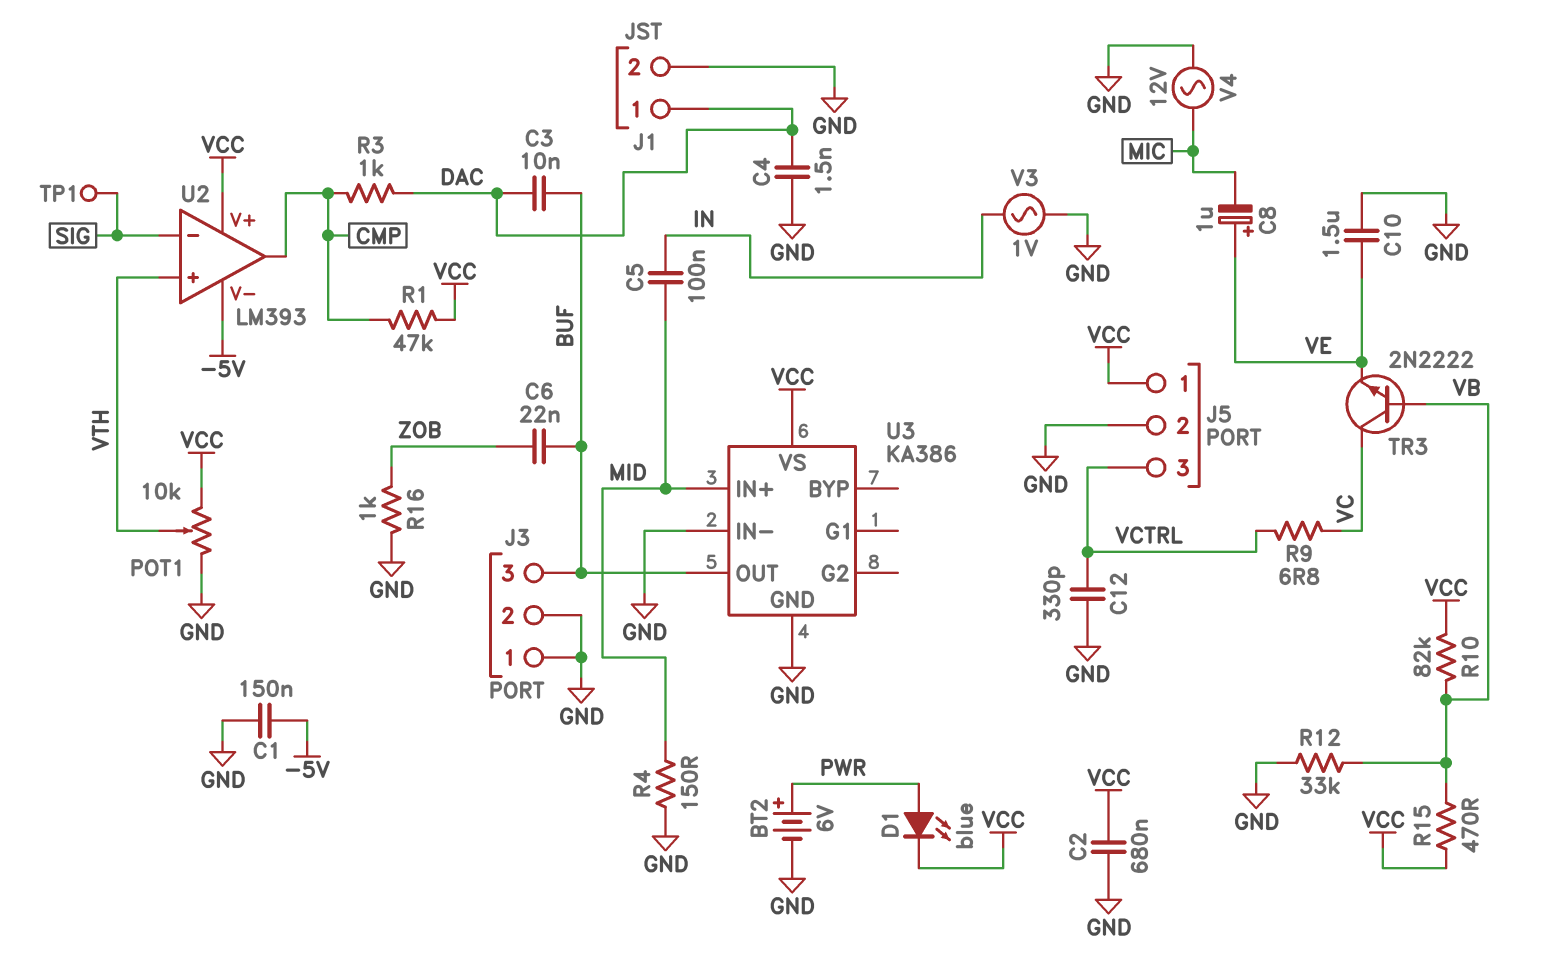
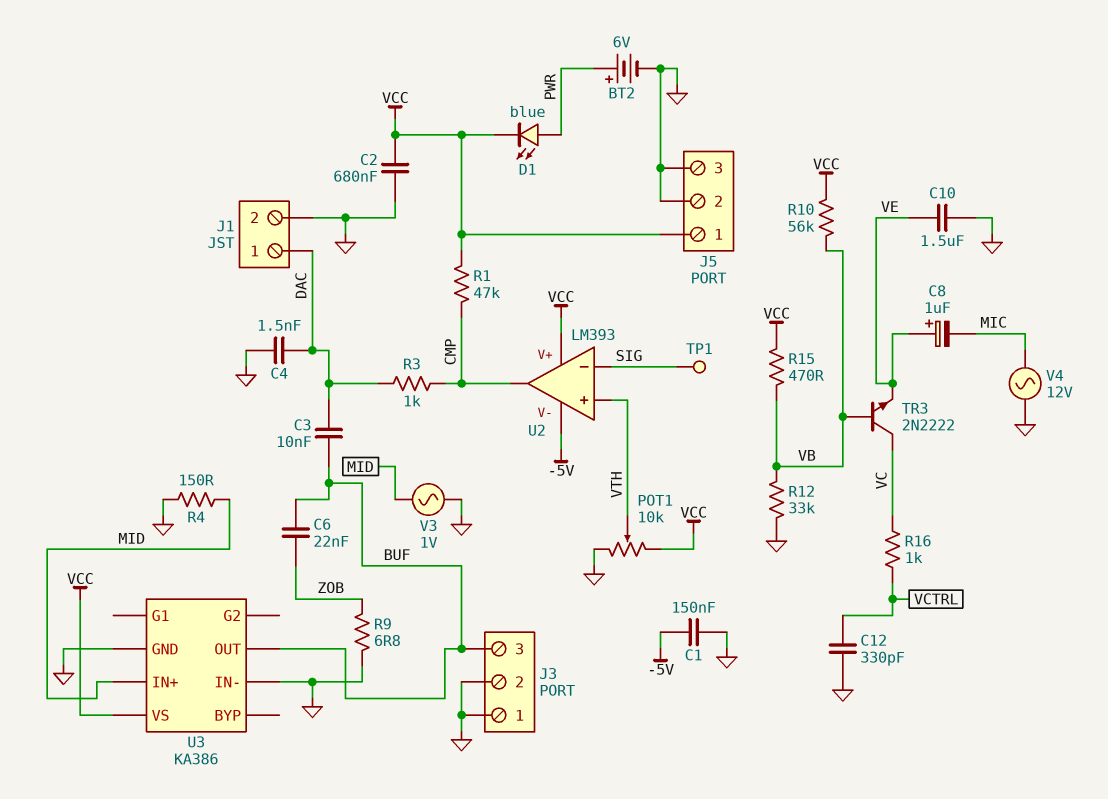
C5: 100nF (IN, MID) -> none
J5 pin 3: VCTRL -> GND
R9: 6.8 (VC, VCTRL) -> 6.8 (GND, ZOB)
R10: 82k (VB, VCC) -> 56k (VB, VCC)
R16: 1k (GND, ZOB) -> 1k (VC, VCTRL)
V3: AC 1V (GND, IN) -> AC 1V (GND, MID)

